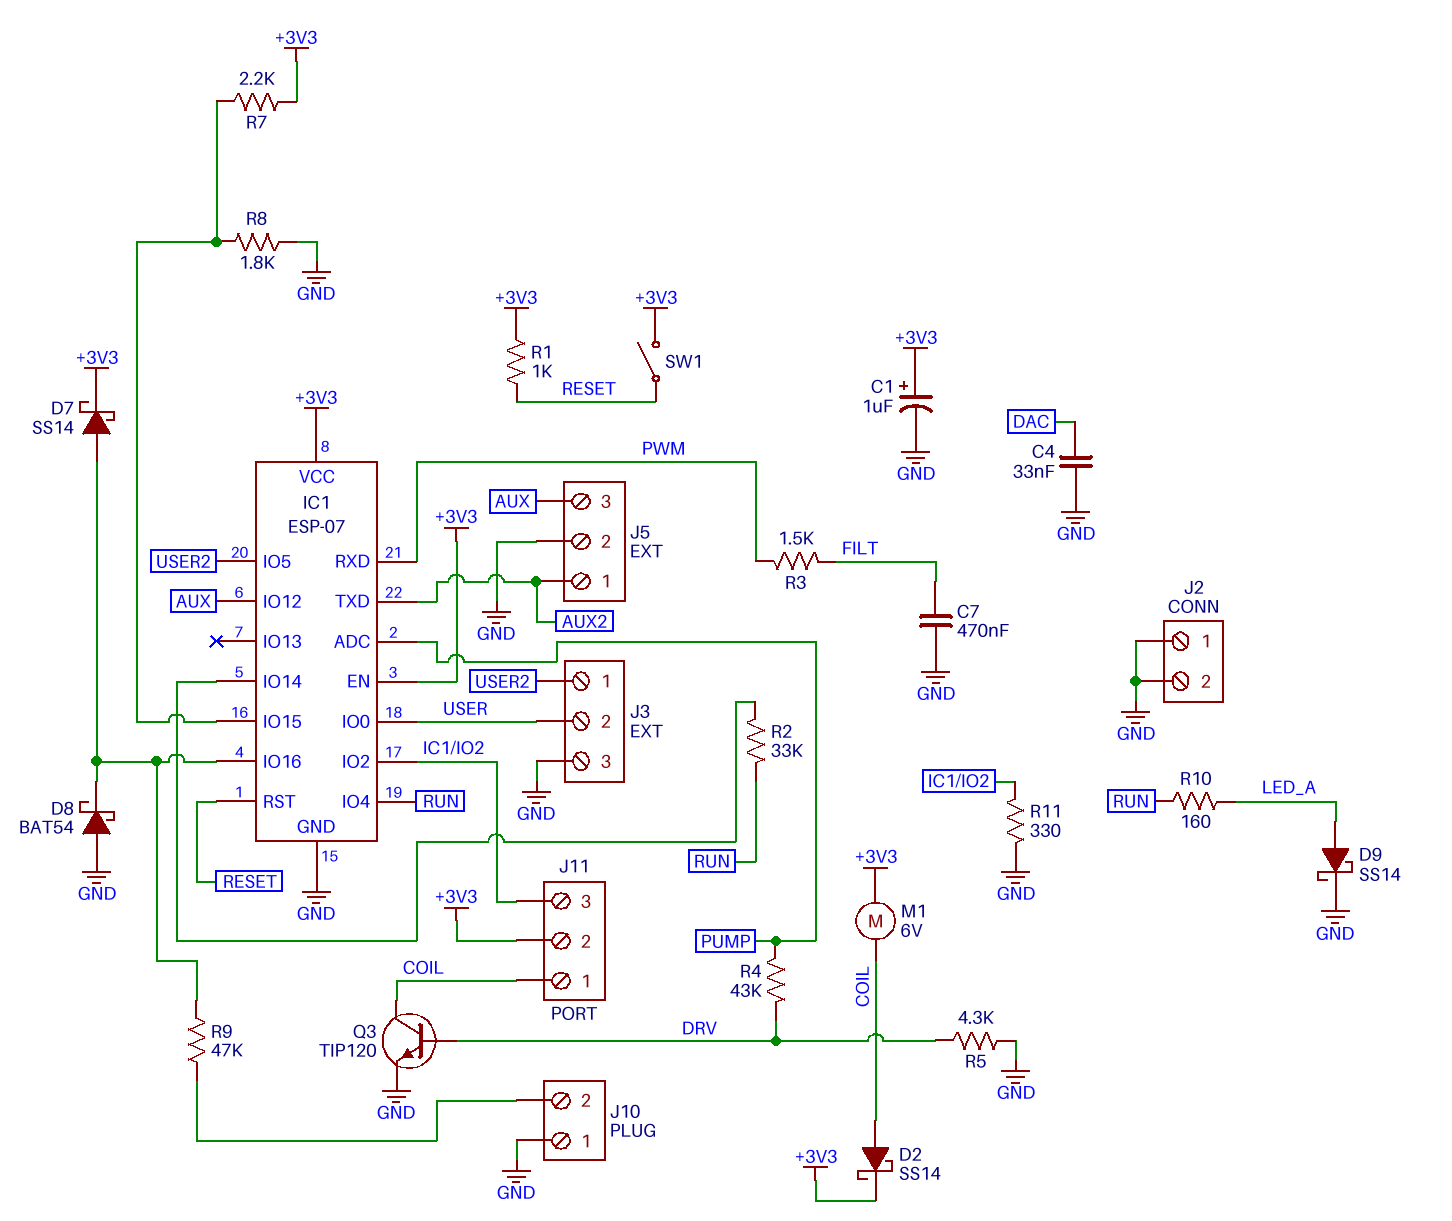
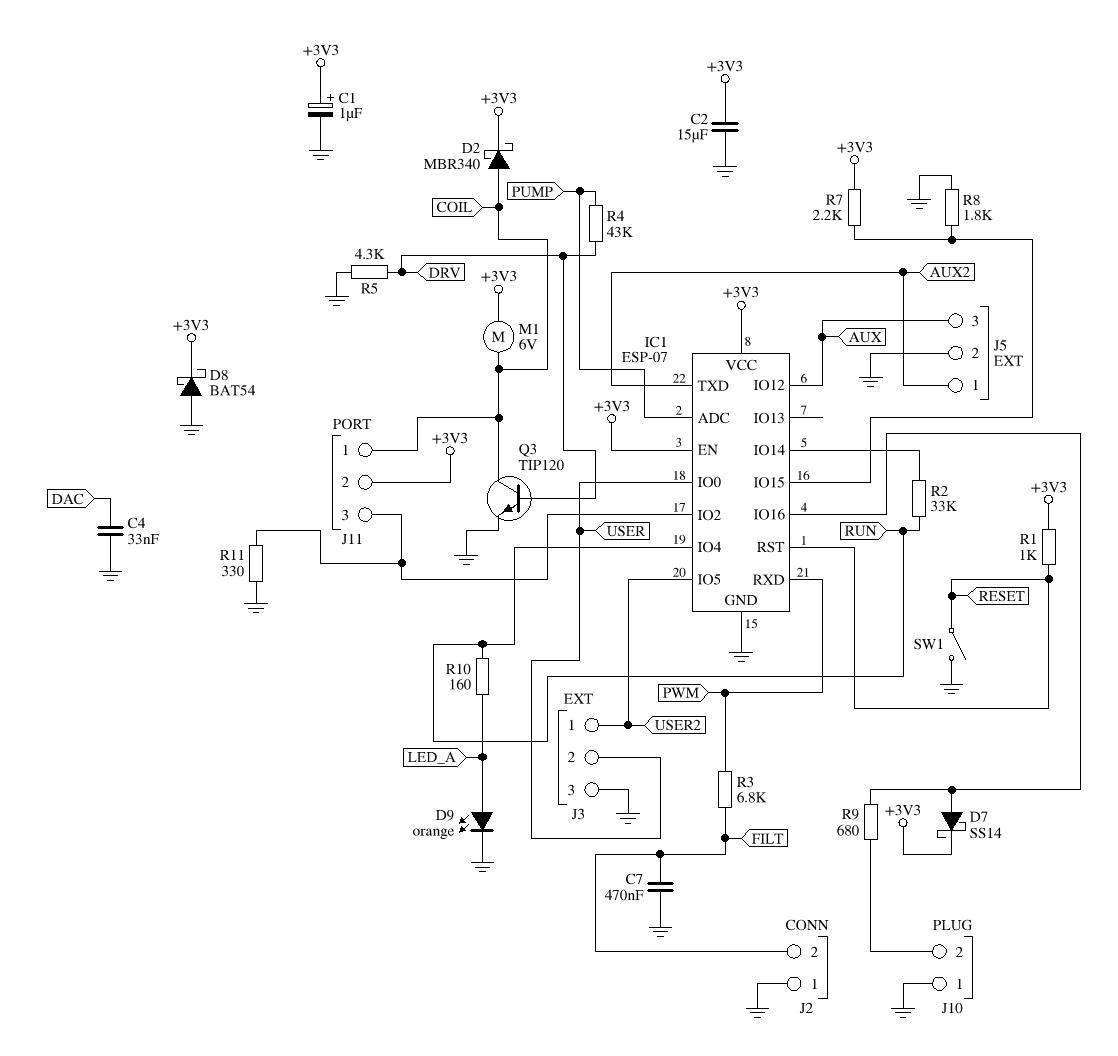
C2: none -> 15uF (+3V3, GND)
D2: schottky SS14 (A COIL, K +3V3) -> schottky MBR340 (A COIL, K +3V3)
D8: schottky BAT54 (A GND, K IC1/IO16) -> schottky BAT54 (A GND, K +3V3)
D9: schottky SS14 (A LED_A, K GND) -> LED orange (A LED_A, K GND)
J2 pin 2: GND -> FILT
R3: 1.5k (FILT, PWM) -> 6.8k (FILT, PWM)
R9: 47k (IC1/IO16, J10/2) -> 680 (IC1/IO16, J10/2)
SW1: switch (+3V3, RESET) -> switch (GND, RESET)

